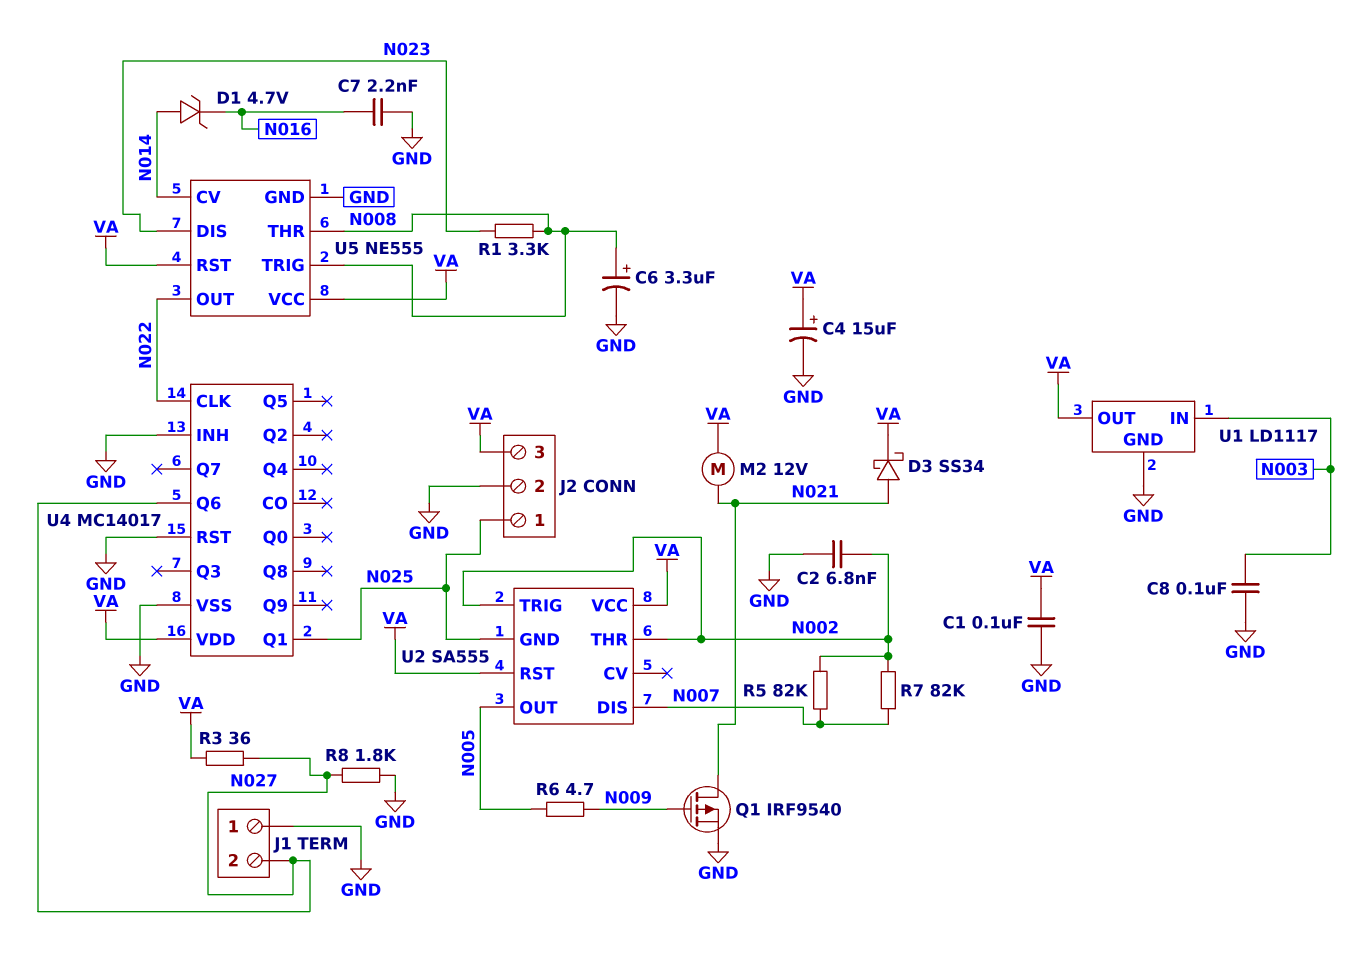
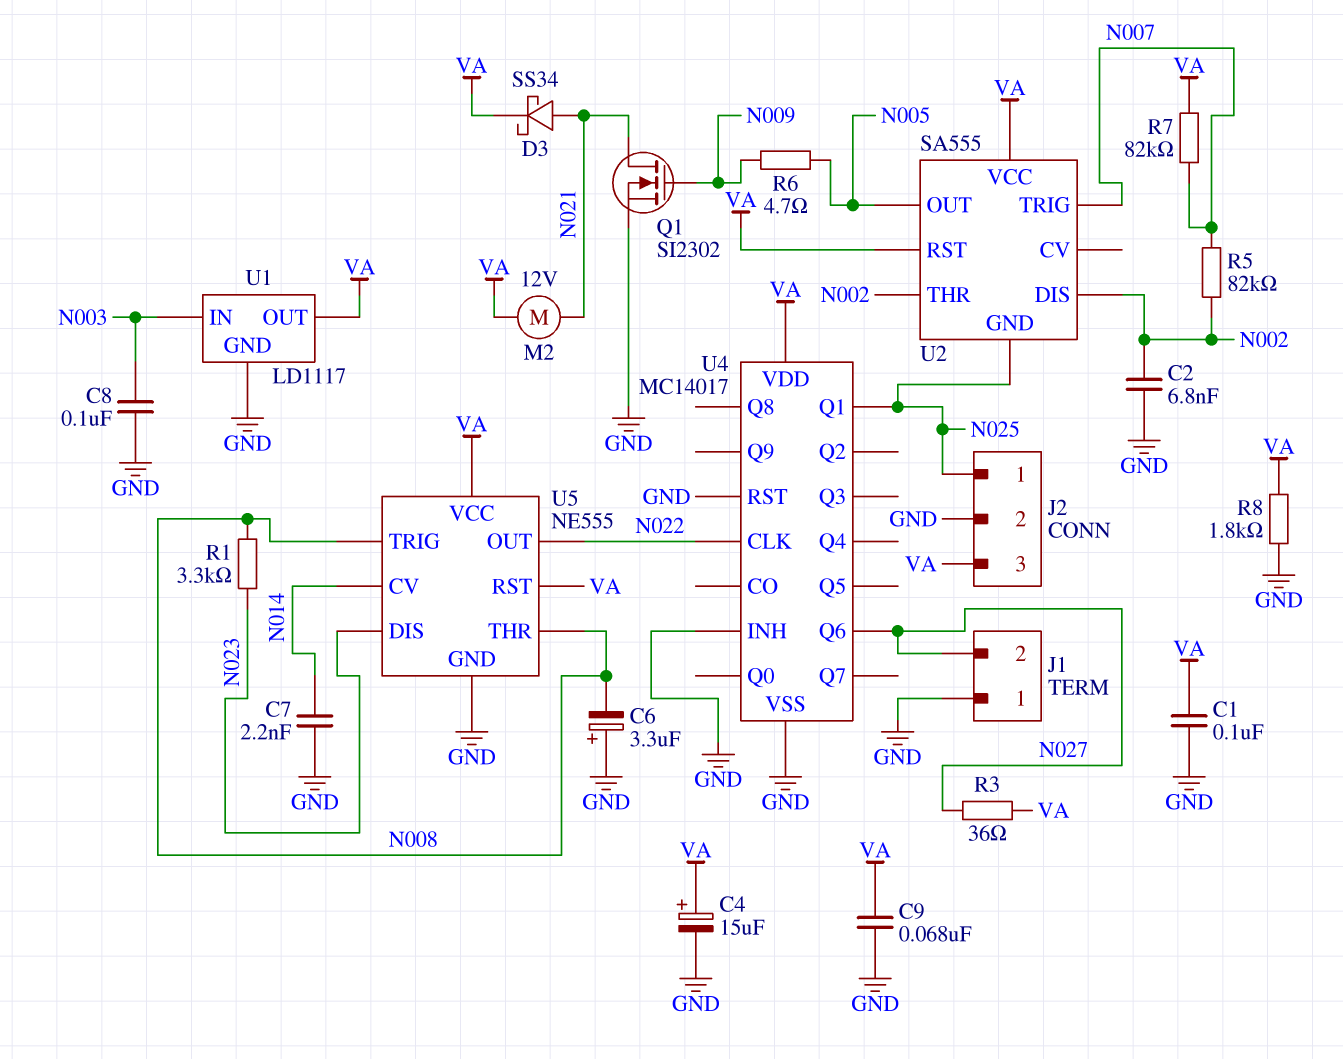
C6: 3.3uF (plus N008, minus GND) -> 3.3uF (plus GND, minus N008)
C7: 2.2nF (GND, N016) -> 2.2nF (GND, N014)
C9: none -> 68nF (GND, VA)
D1: zener 4.7V (A N014, K N016) -> none
Q1: PMOS IRF9540 (G N009, D N021, S GND) -> NMOS SI2302 (G N009, D N021, S GND)
R7: 82k (N002, N007) -> 82k (N007, VA)
R8: 1.8k (GND, N027) -> 1.8k (GND, VA)
U2 pin DIS: N007 -> N002
U2 pin TRIG: N002 -> N007

